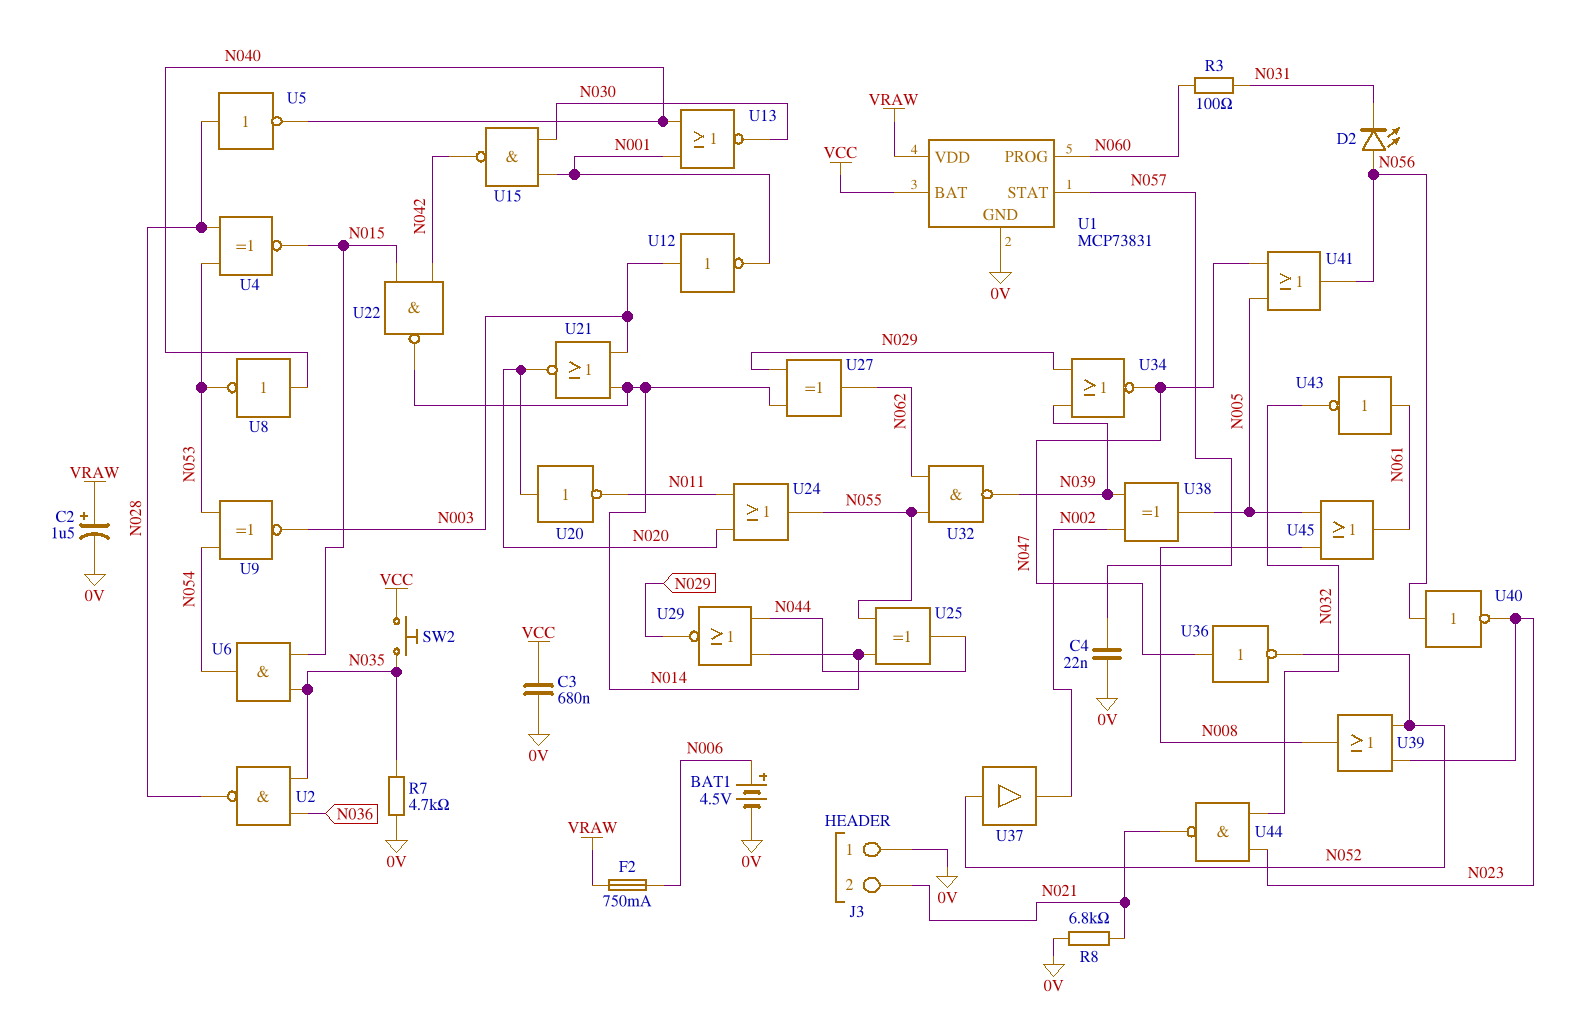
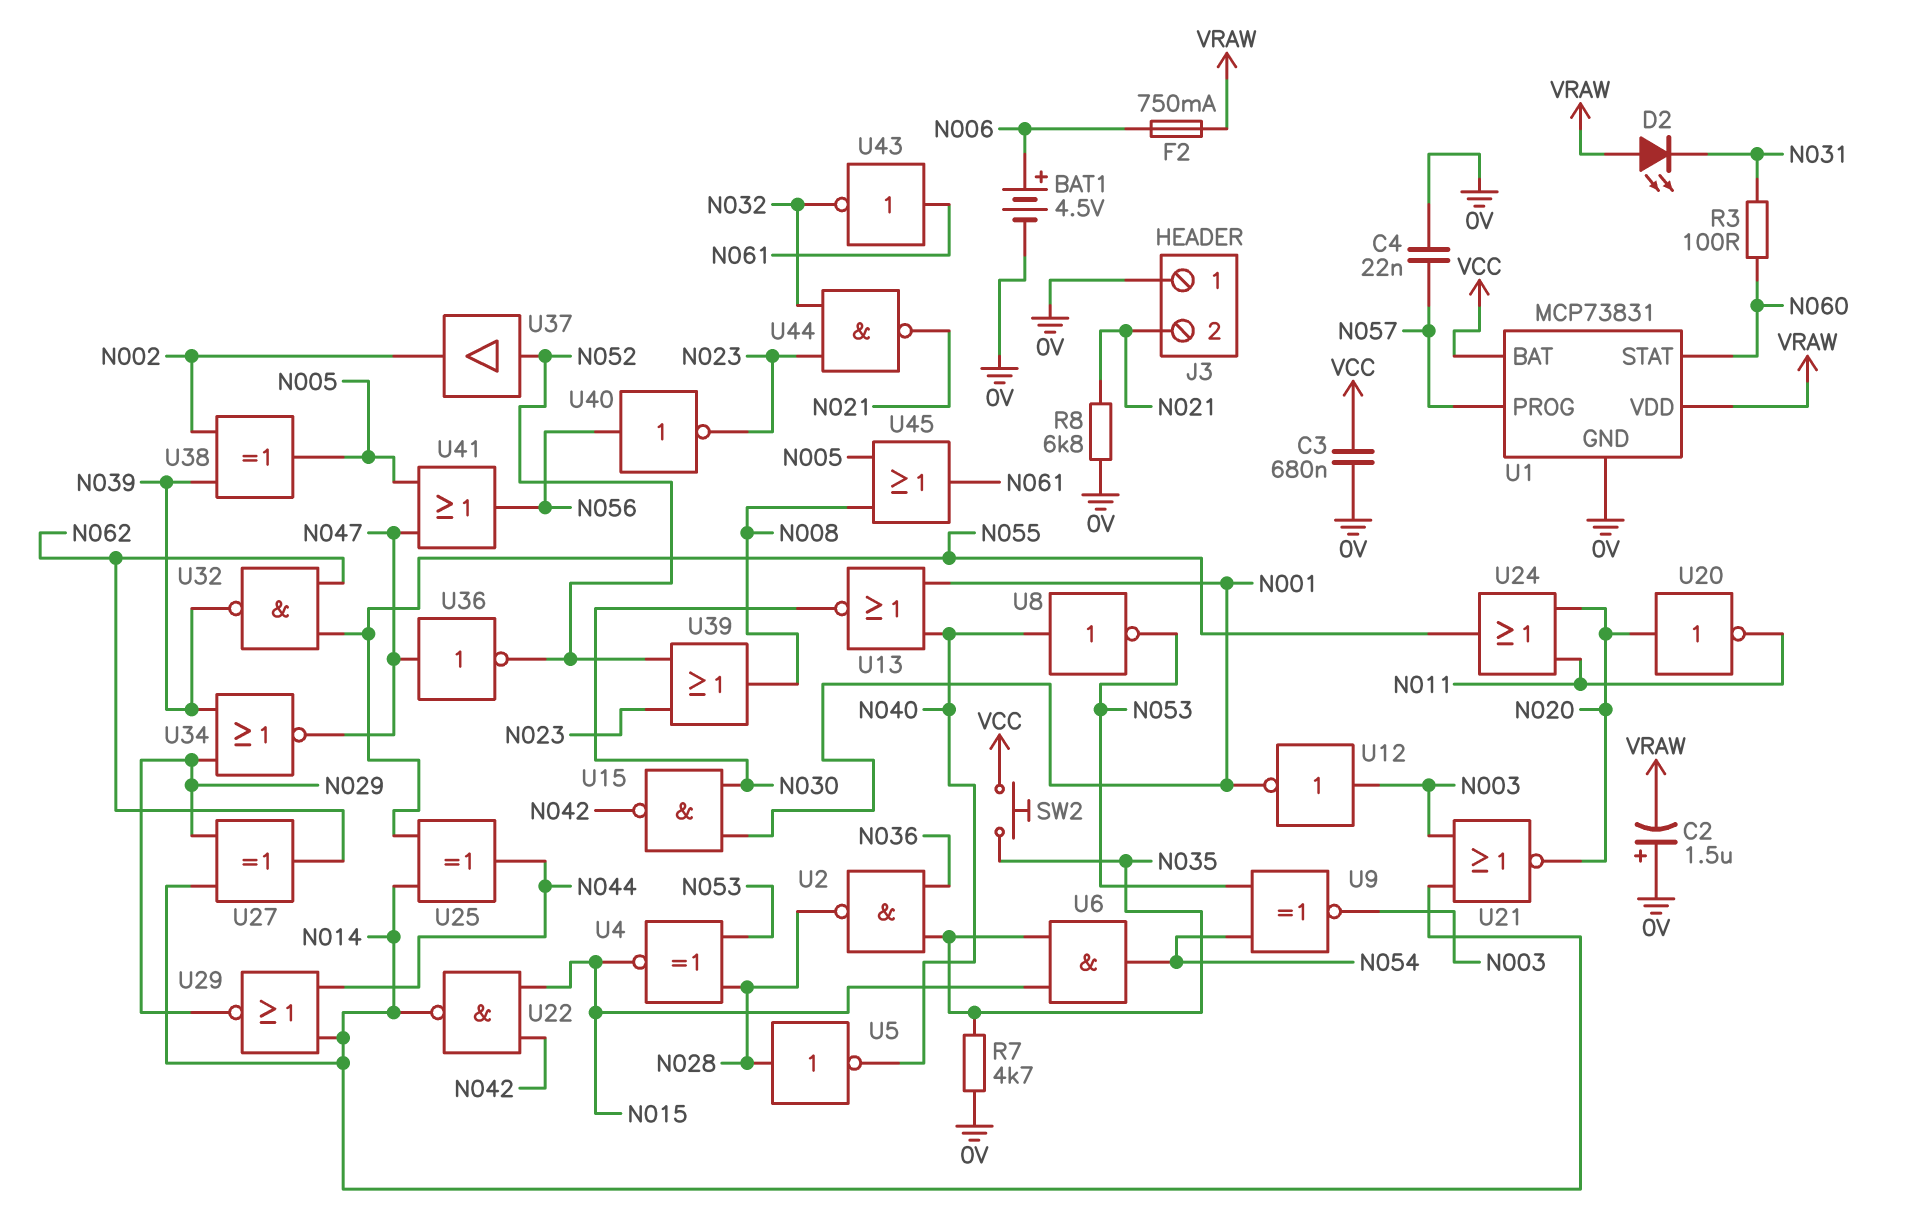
C2: 1.5uF (plus VRAW, minus 0V) -> 1.5uF (plus 0V, minus VRAW)
D2: LED (A N056, K N031) -> LED (A VRAW, K N031)
U1 pin PROG: N060 -> N057
U1 pin STAT: N057 -> N060

